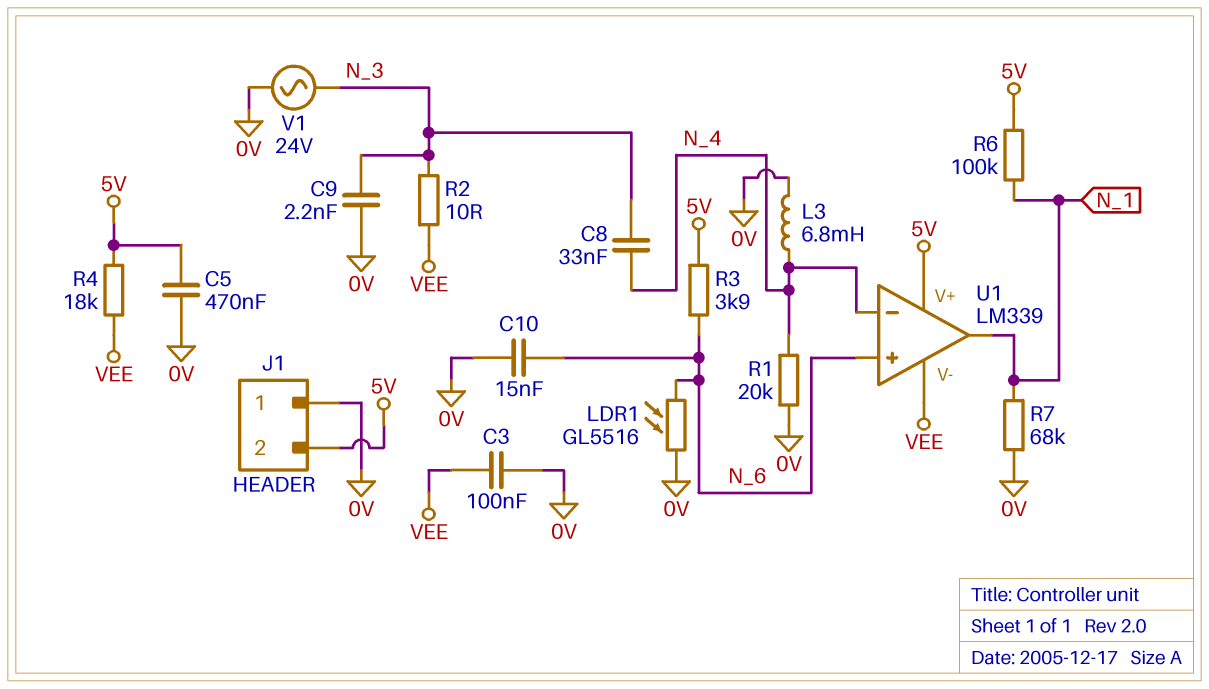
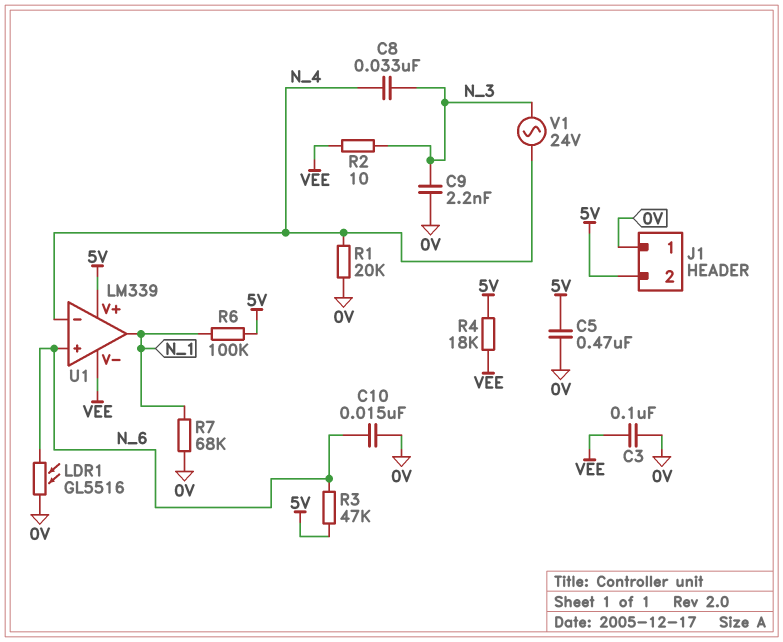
L3: 6.8mH (0V, N_4) -> none
R3: 3.9k (5V, N_6) -> 47k (5V, N_6)
V1: AC 24V (0V, N_3) -> AC 24V (N_3, N_4)

